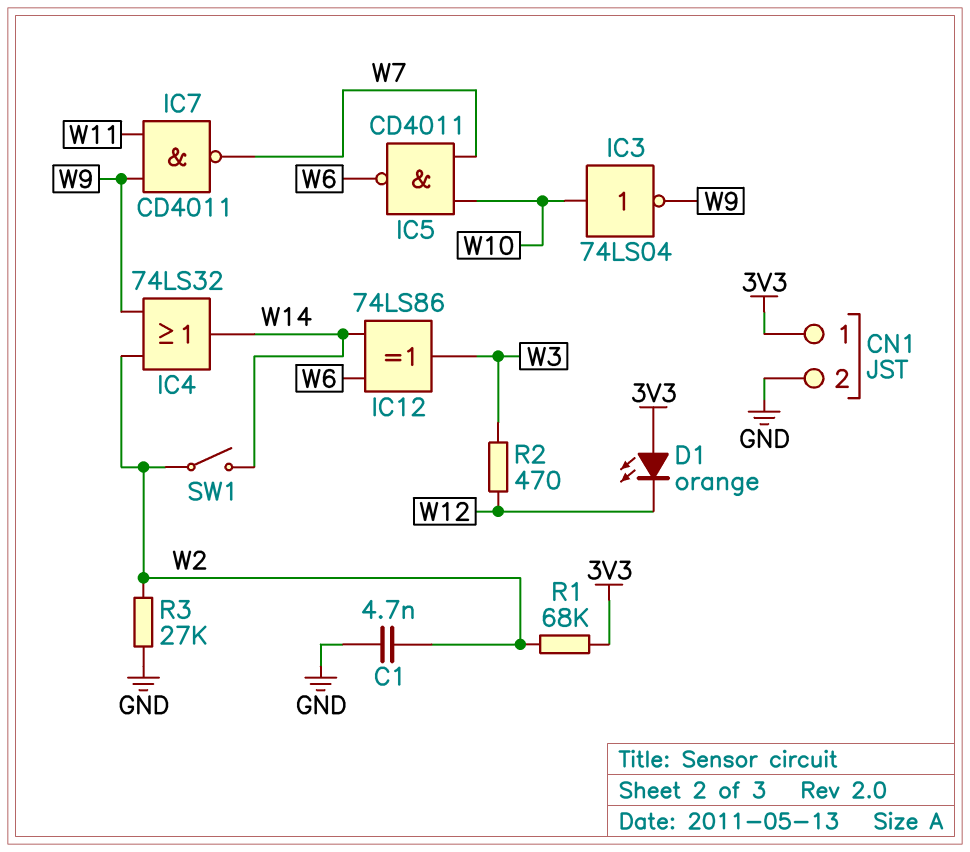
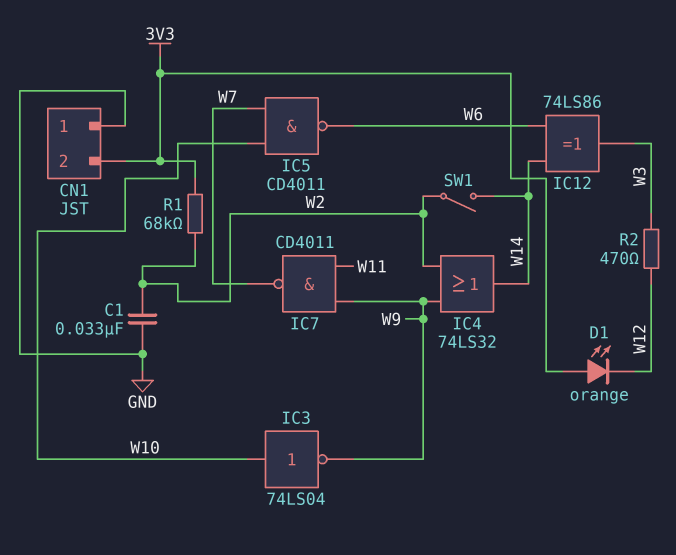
C1: 4.7nF (GND, W2) -> 33nF (GND, W2)
CN1 pin 1: 3V3 -> GND
CN1 pin 2: GND -> 3V3
R3: 27k (GND, W2) -> none

